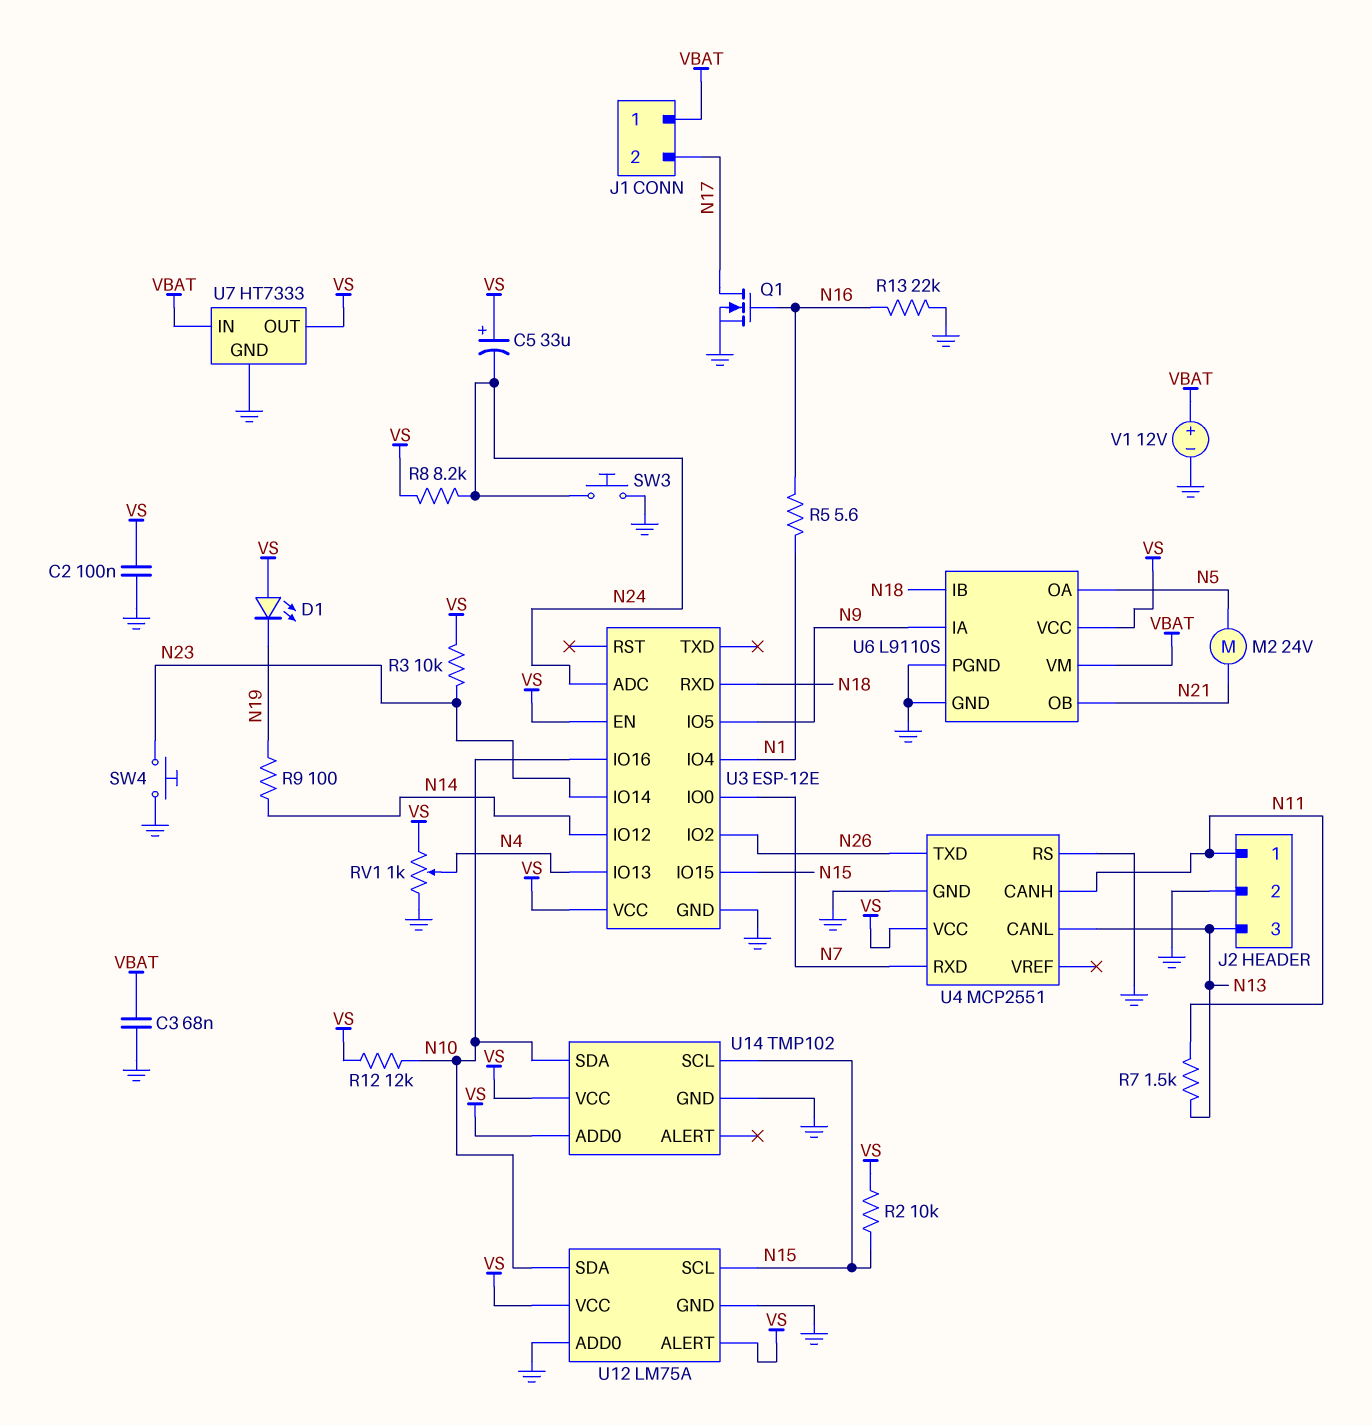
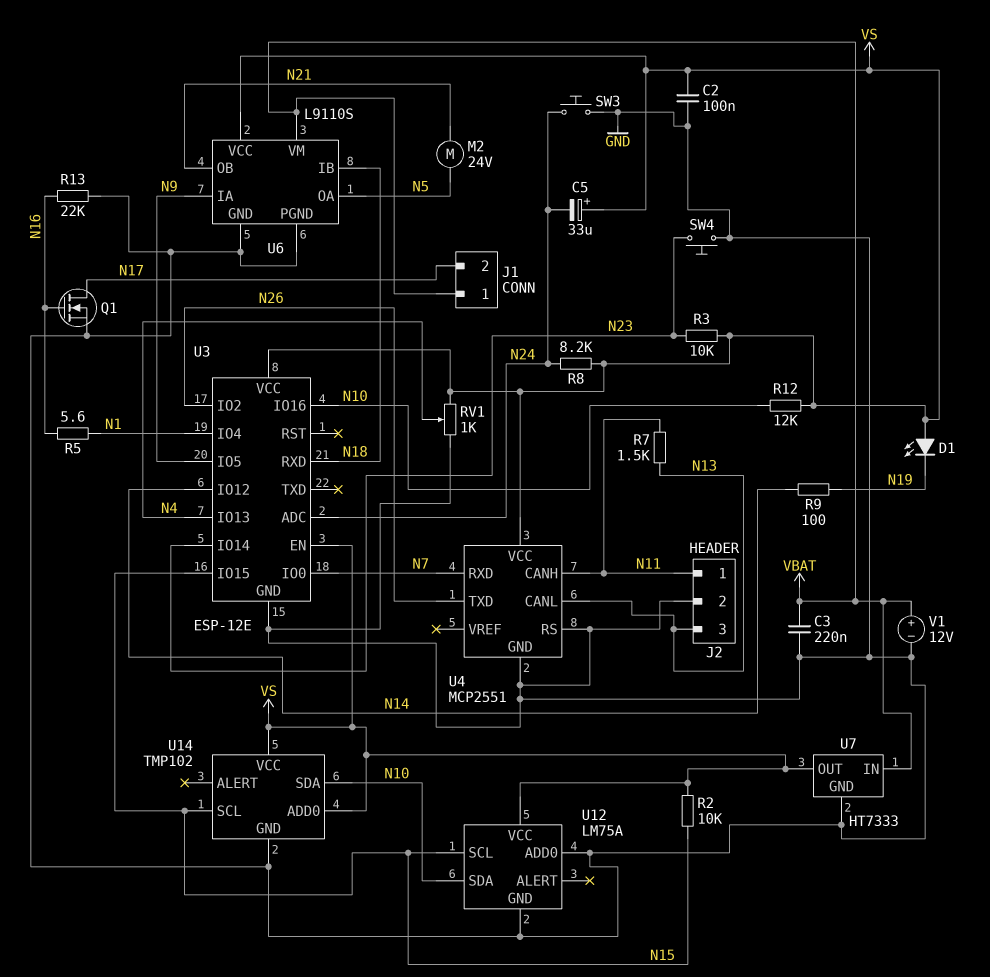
C3: 68nF (GND, VBAT) -> 220nF (GND, VBAT)
U12 pin ALERT: VS -> none

